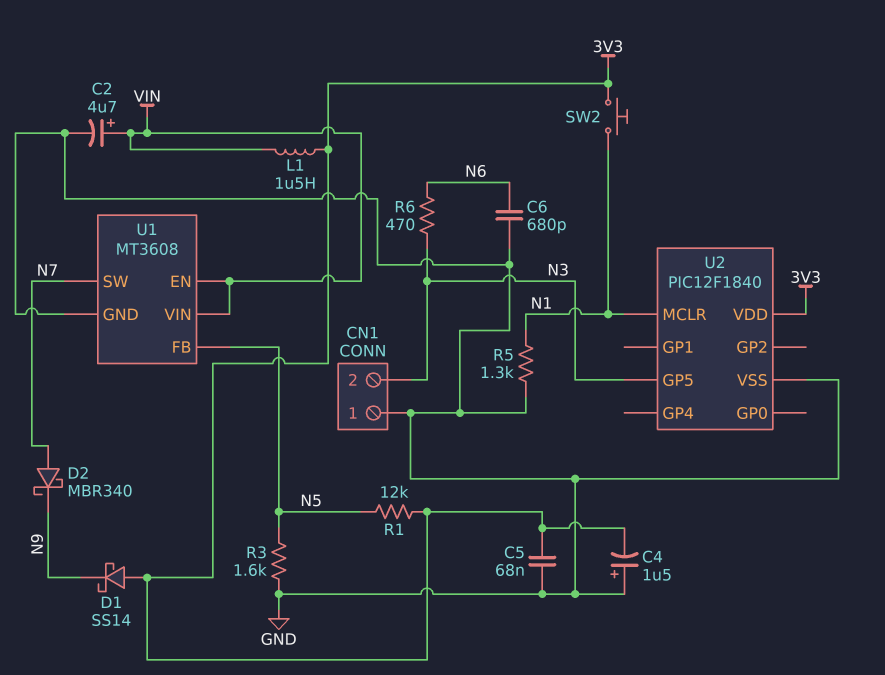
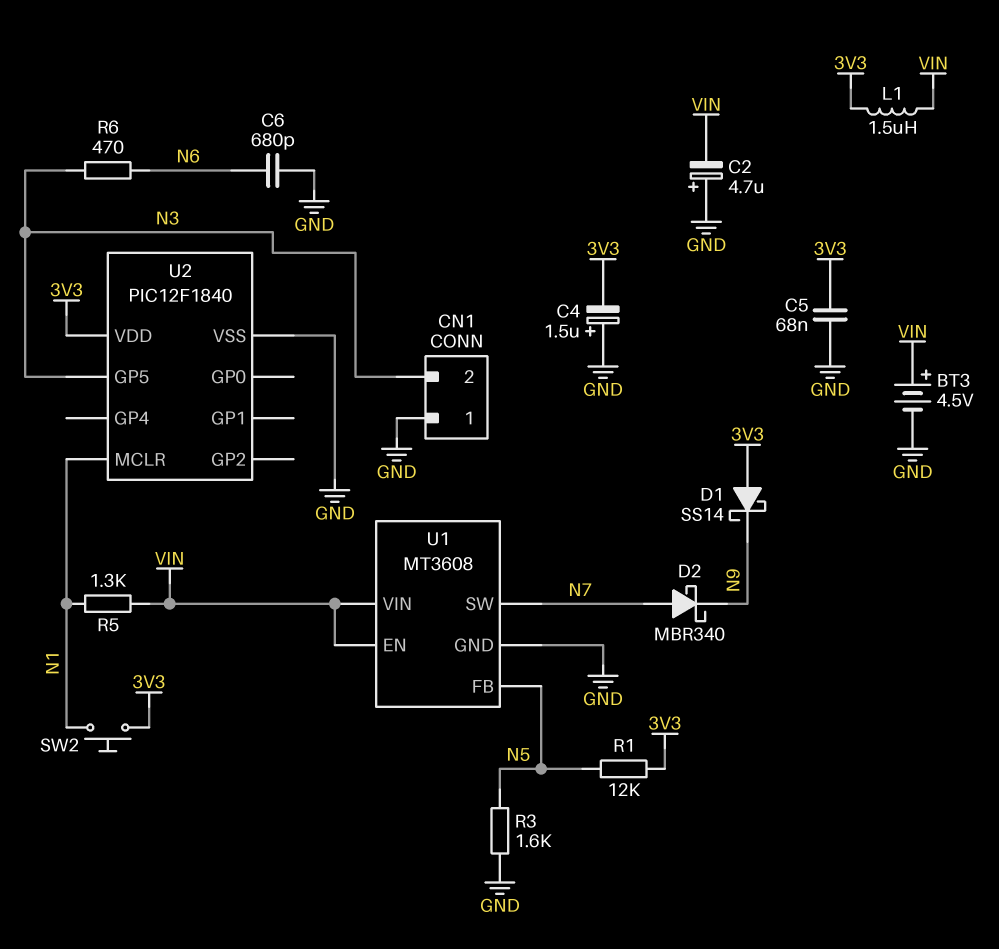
BT3: none -> 4.5V (plus VIN, minus GND)
C2: 4.7uF (plus VIN, minus GND) -> 4.7uF (plus GND, minus VIN)
R5: 1.3k (GND, N1) -> 1.3k (N1, VIN)

